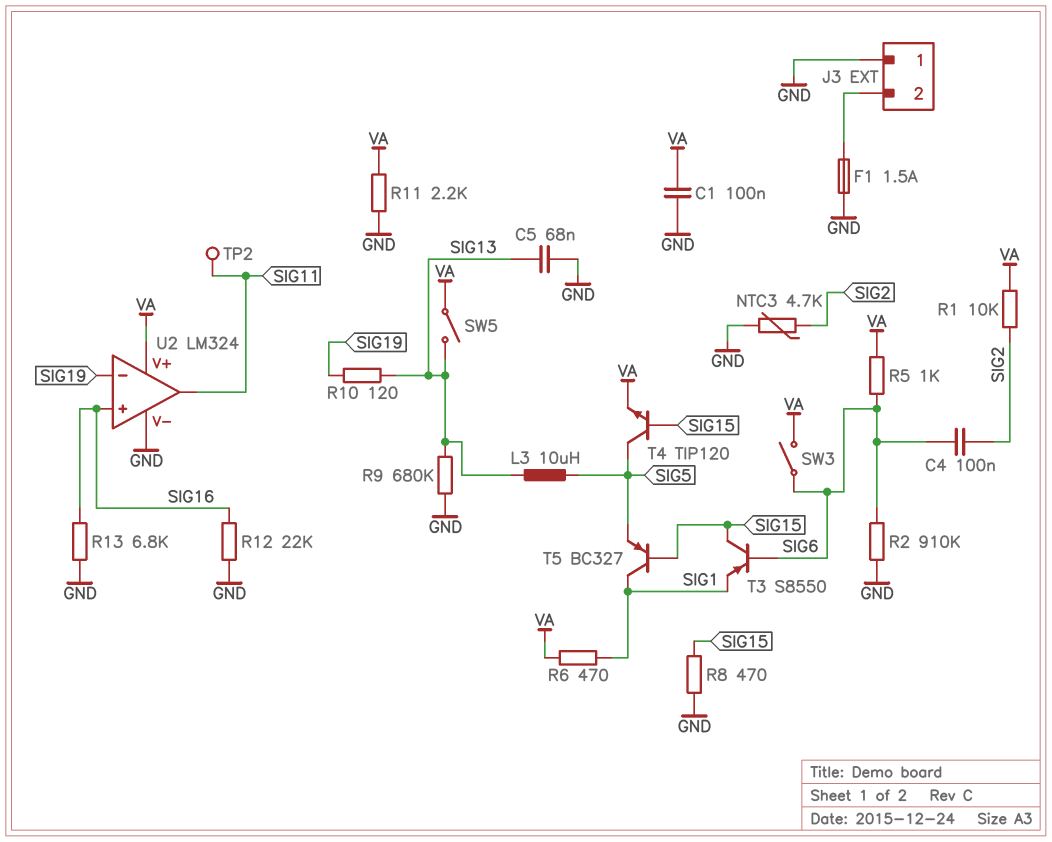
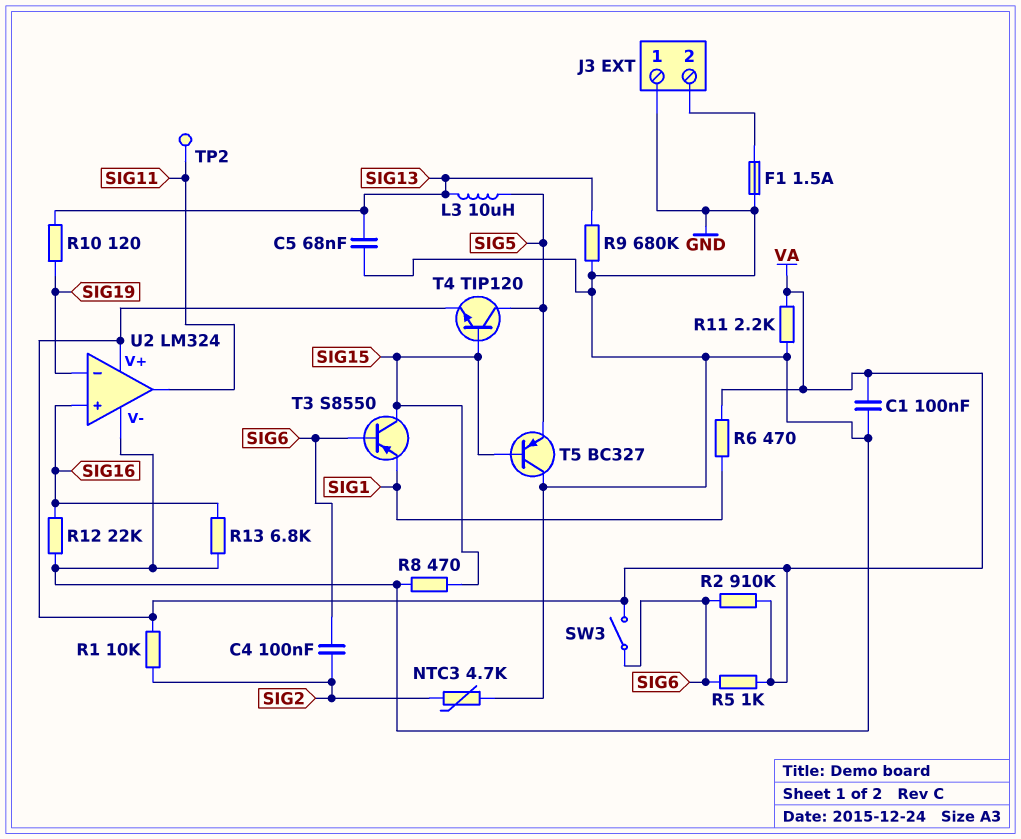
R2: 910k (GND, SIG6) -> 910k (SIG6, VA)
SW5: switch (SIG13, VA) -> none
T5: PNP BC327 (B SIG15, C SIG1, E SIG5) -> PNP BC327 (B SIG15, C GND, E SIG5)

